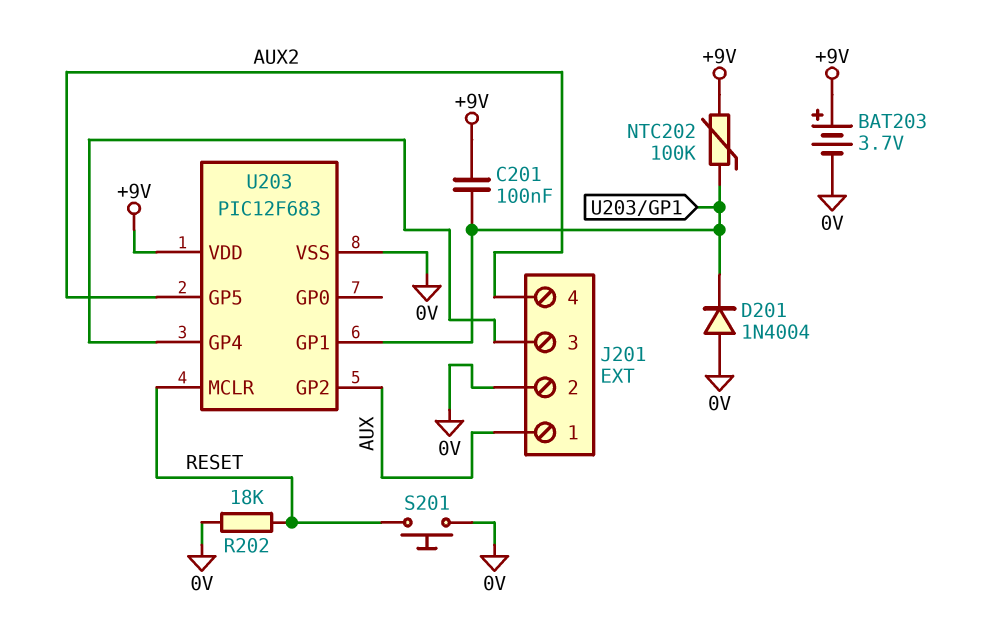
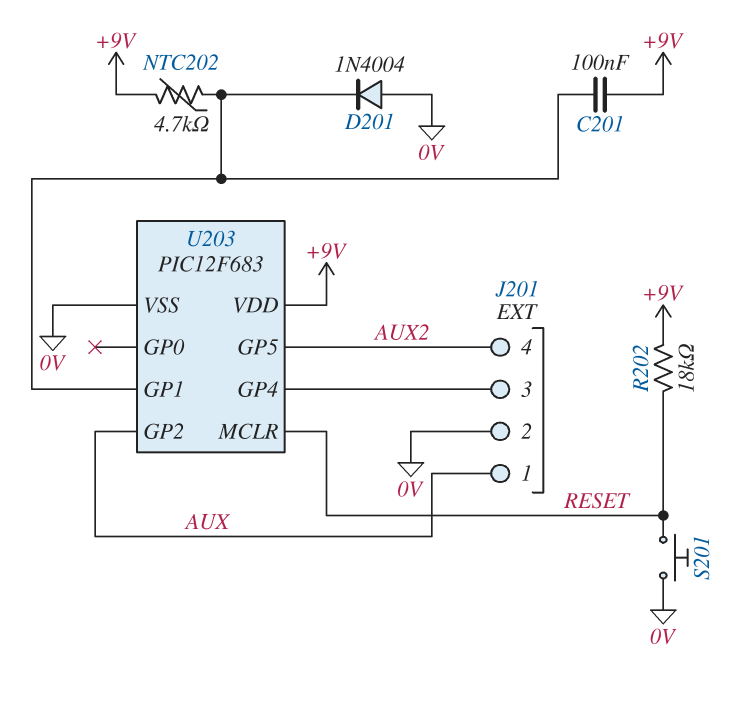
BAT203: 3.7V (plus +9V, minus 0V) -> none
NTC202: 100k (+9V, U203/GP1) -> 4.7k (+9V, U203/GP1)
R202: 18k (0V, RESET) -> 18k (+9V, RESET)

